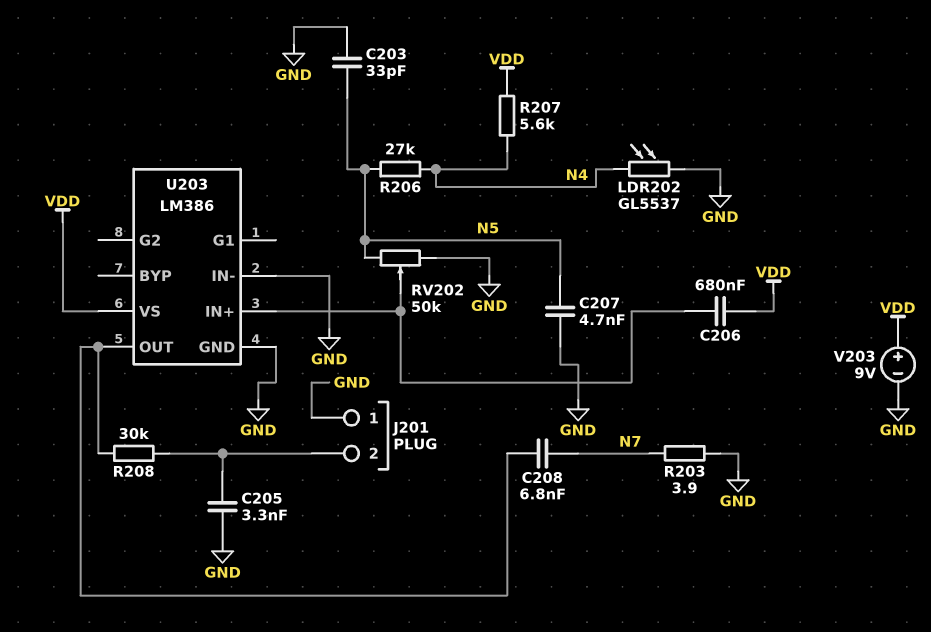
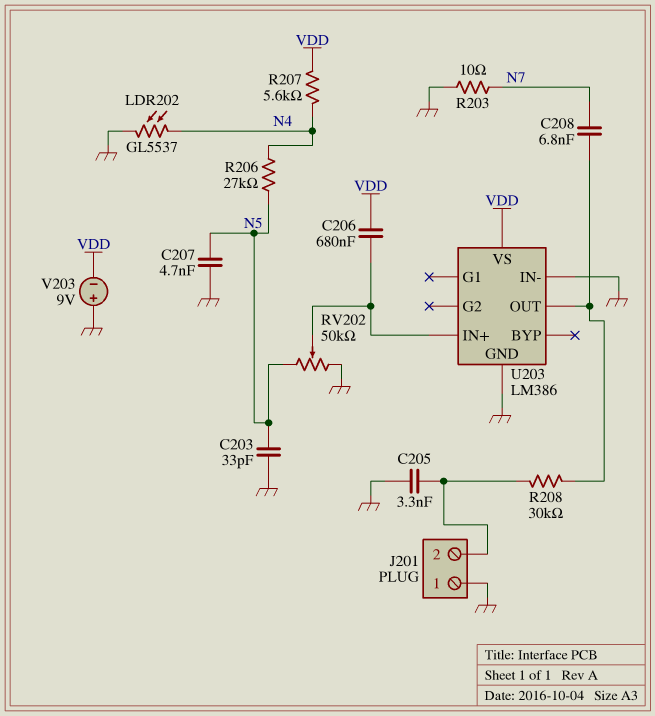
R203: 3.9 (GND, N7) -> 10 (GND, N7)
V203: 9V (plus VDD, minus GND) -> 9V (plus GND, minus VDD)

